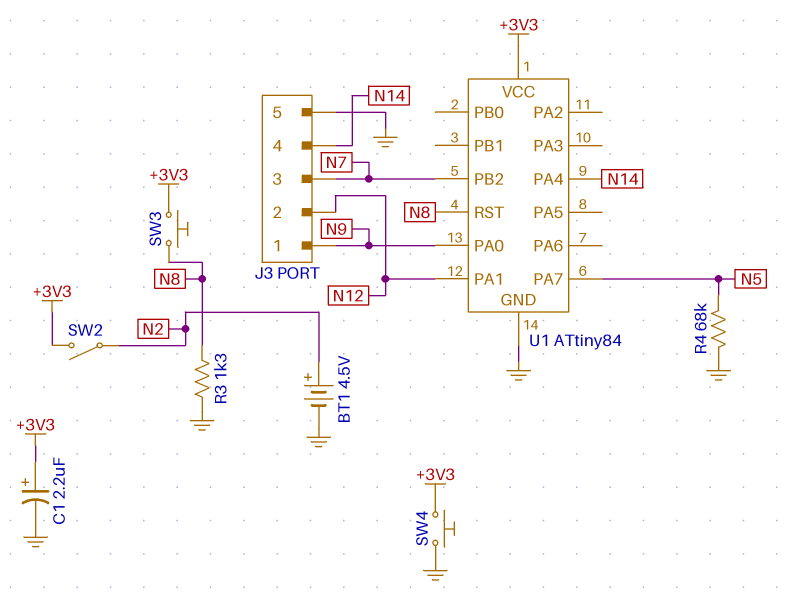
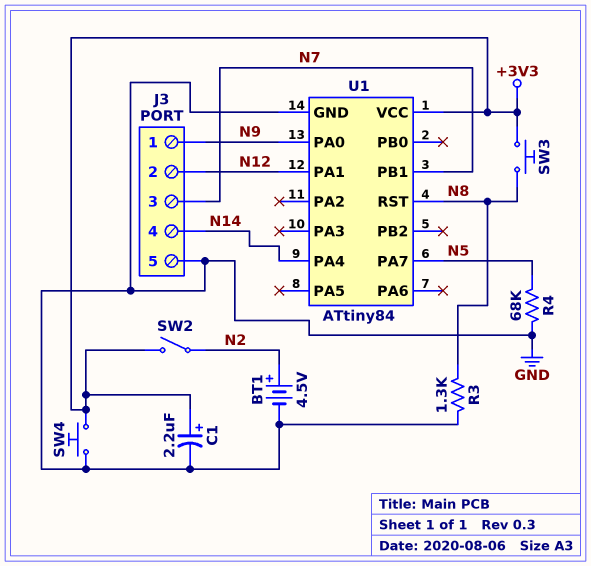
U1 pin PB1: none -> N7
U1 pin PB2: N7 -> none

